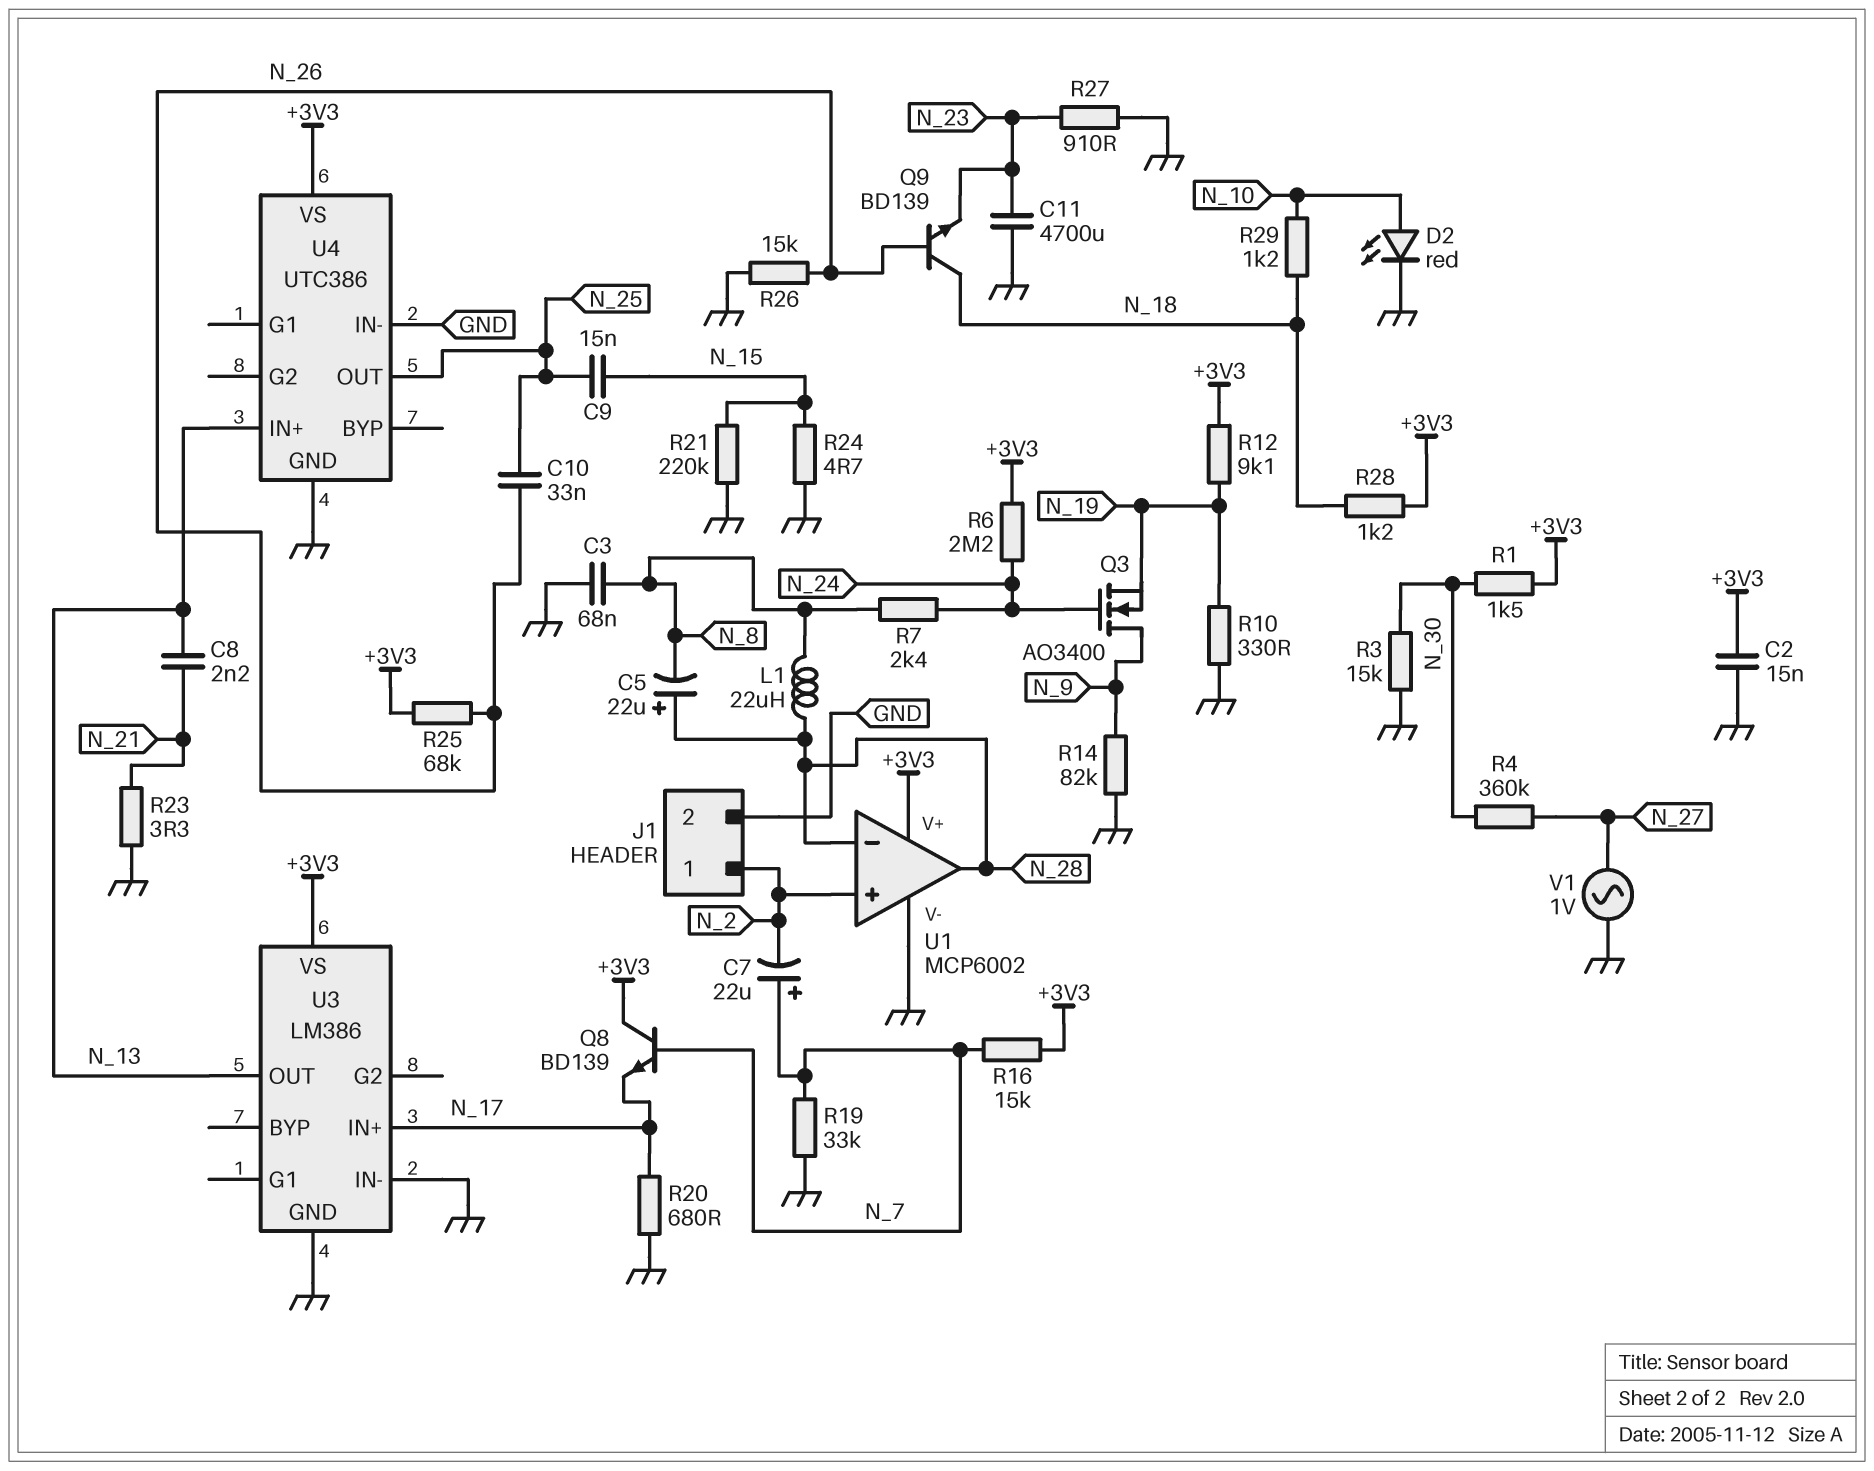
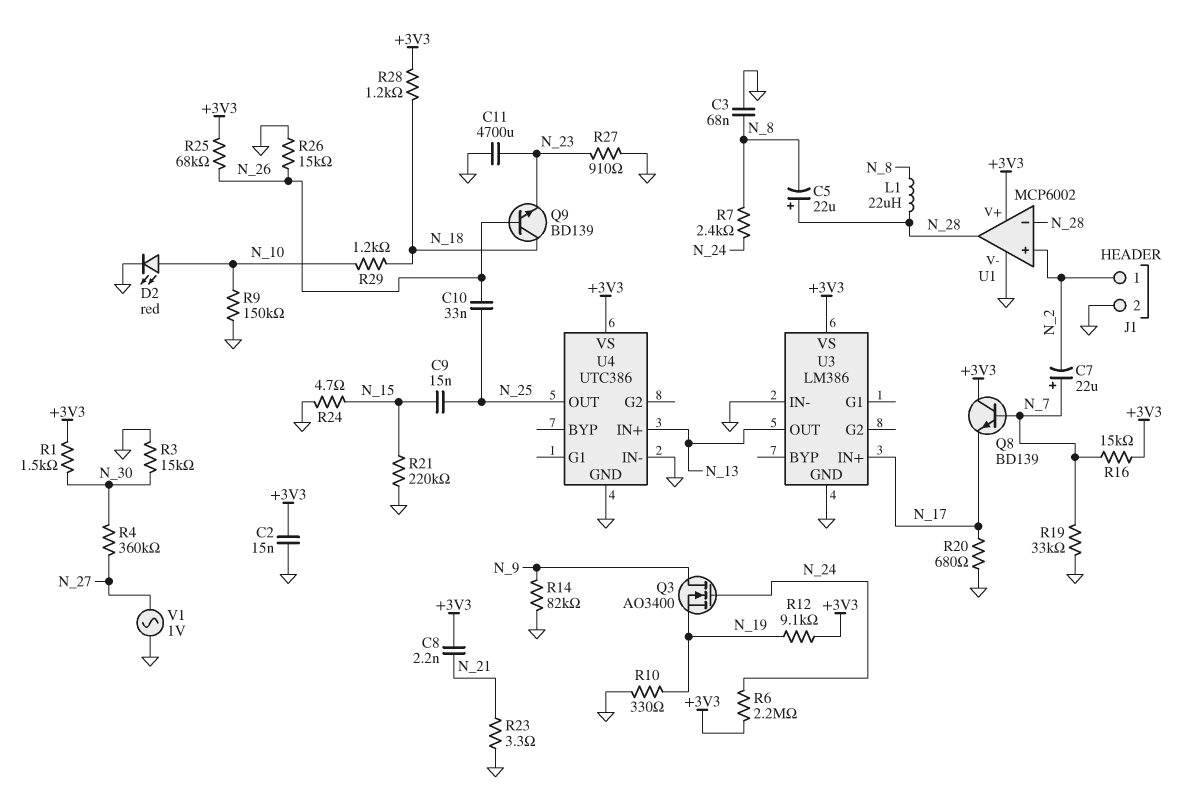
C8: 2.2nF (N_13, N_21) -> 2.2nF (+3V3, N_21)
R9: none -> 150k (GND, N_10)

